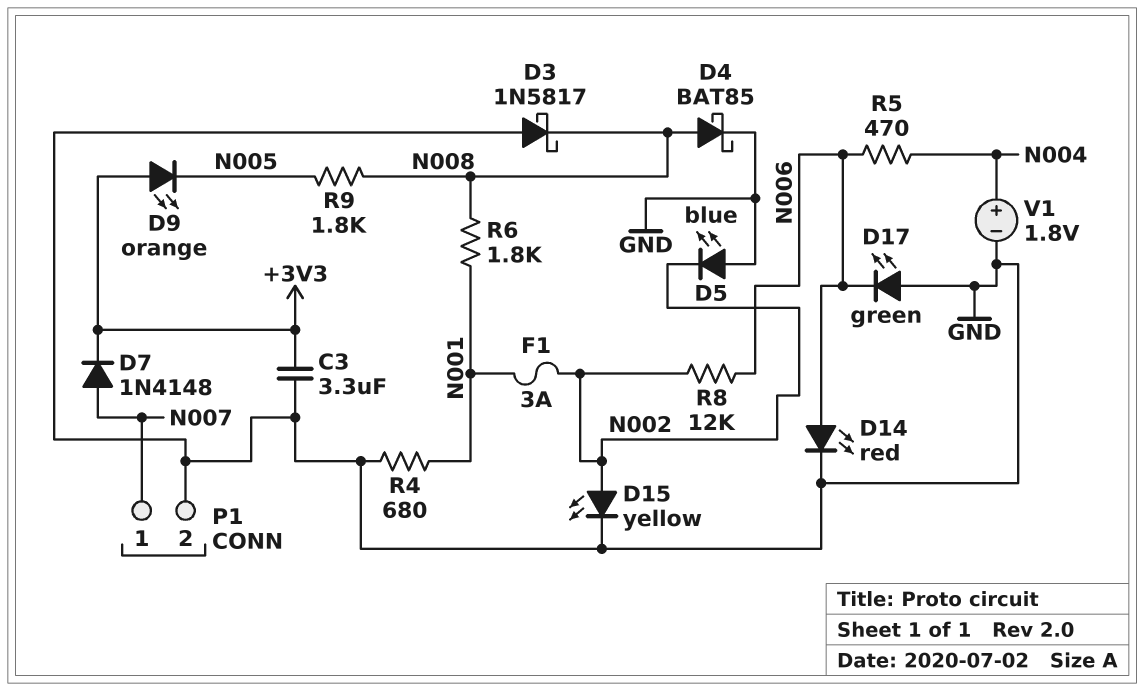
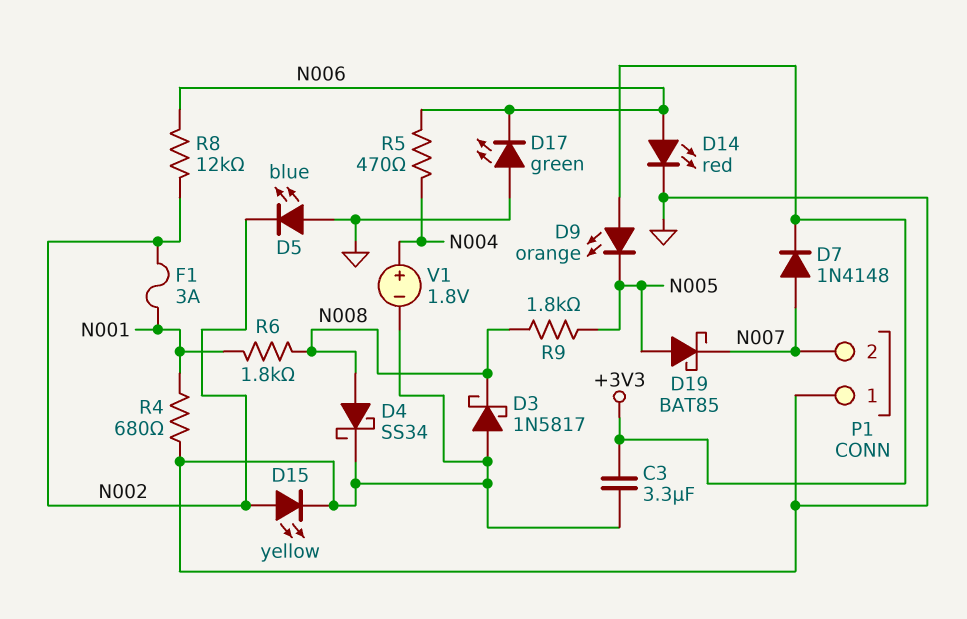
D4: schottky BAT85 (A N008, K GND) -> schottky SS34 (A N008, K GND)
D19: none -> schottky BAT85 (A N005, K N007)
P1 pin 1: N007 -> GND
P1 pin 2: GND -> N007

